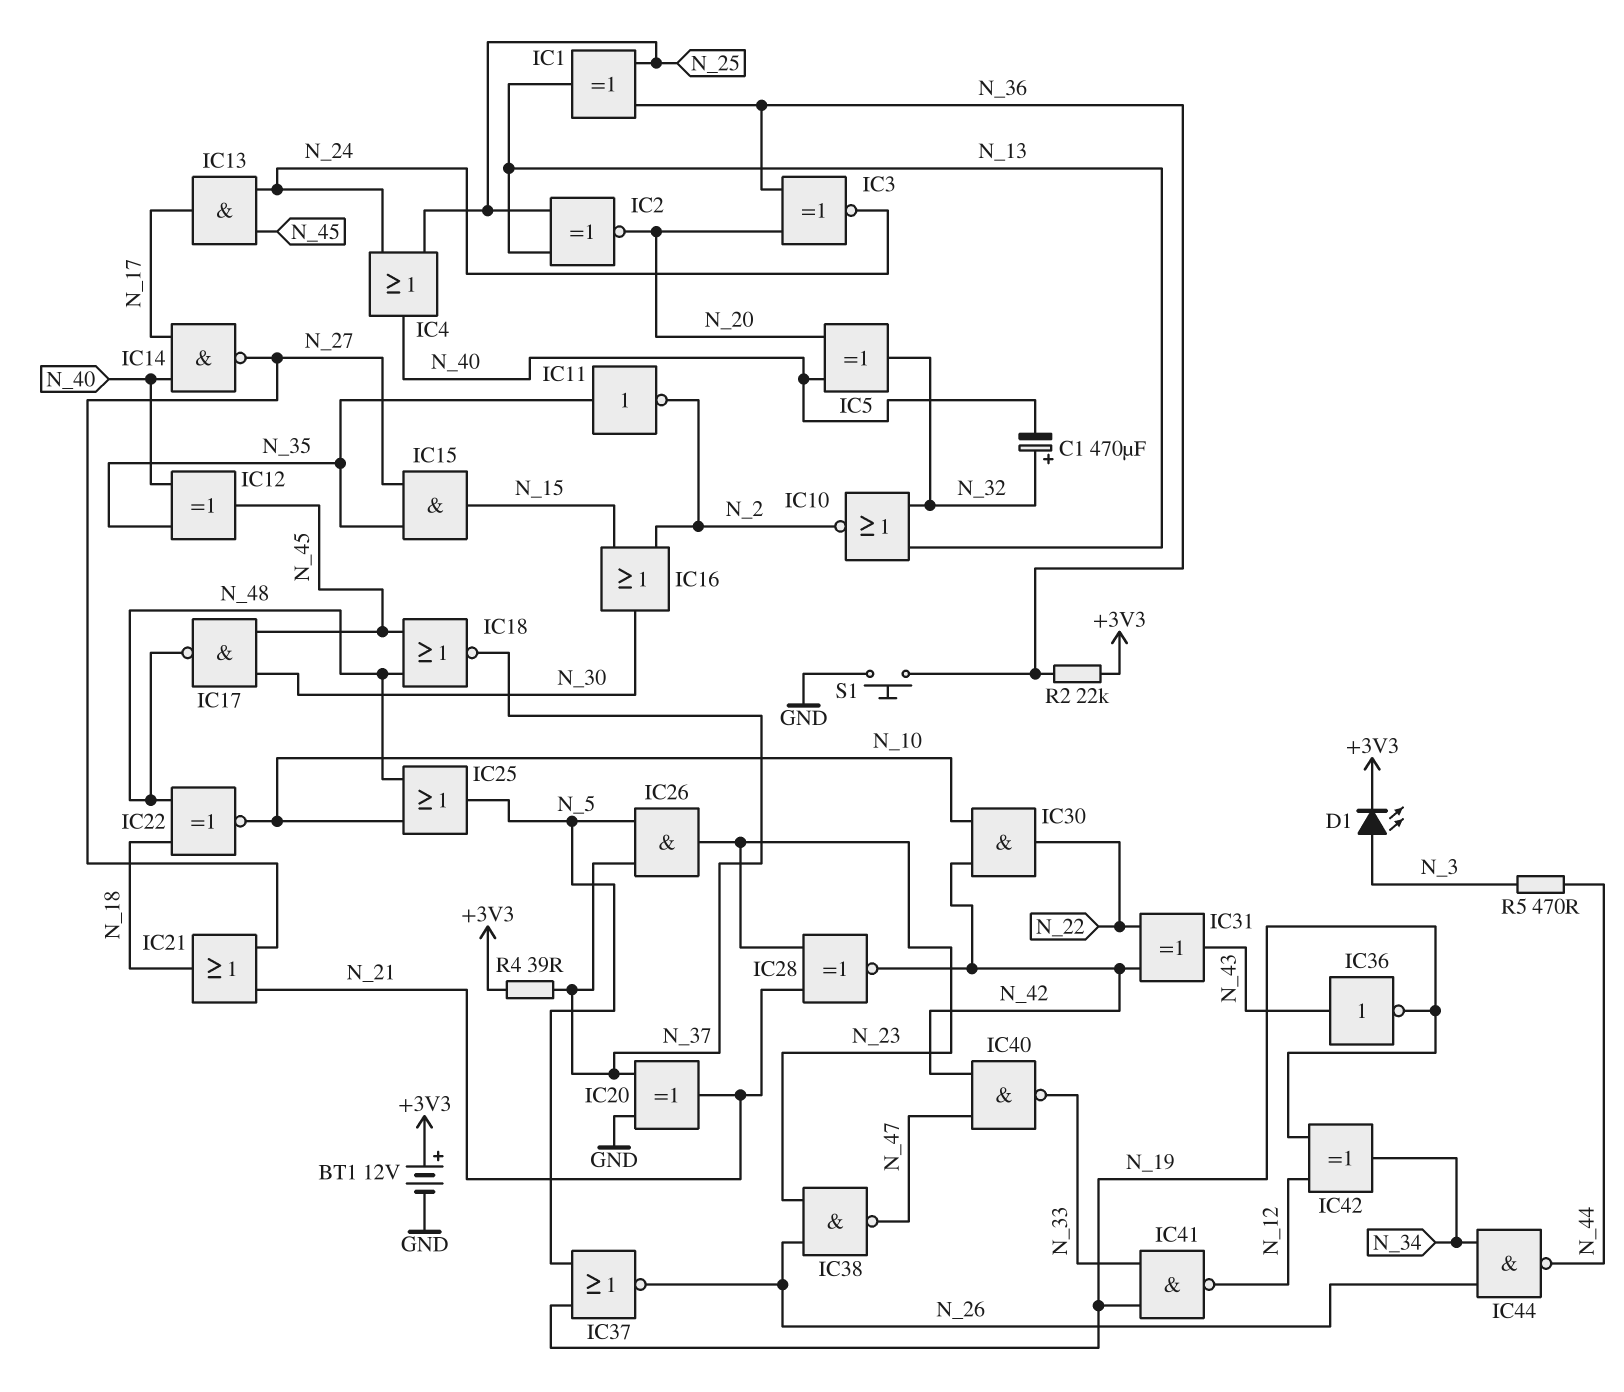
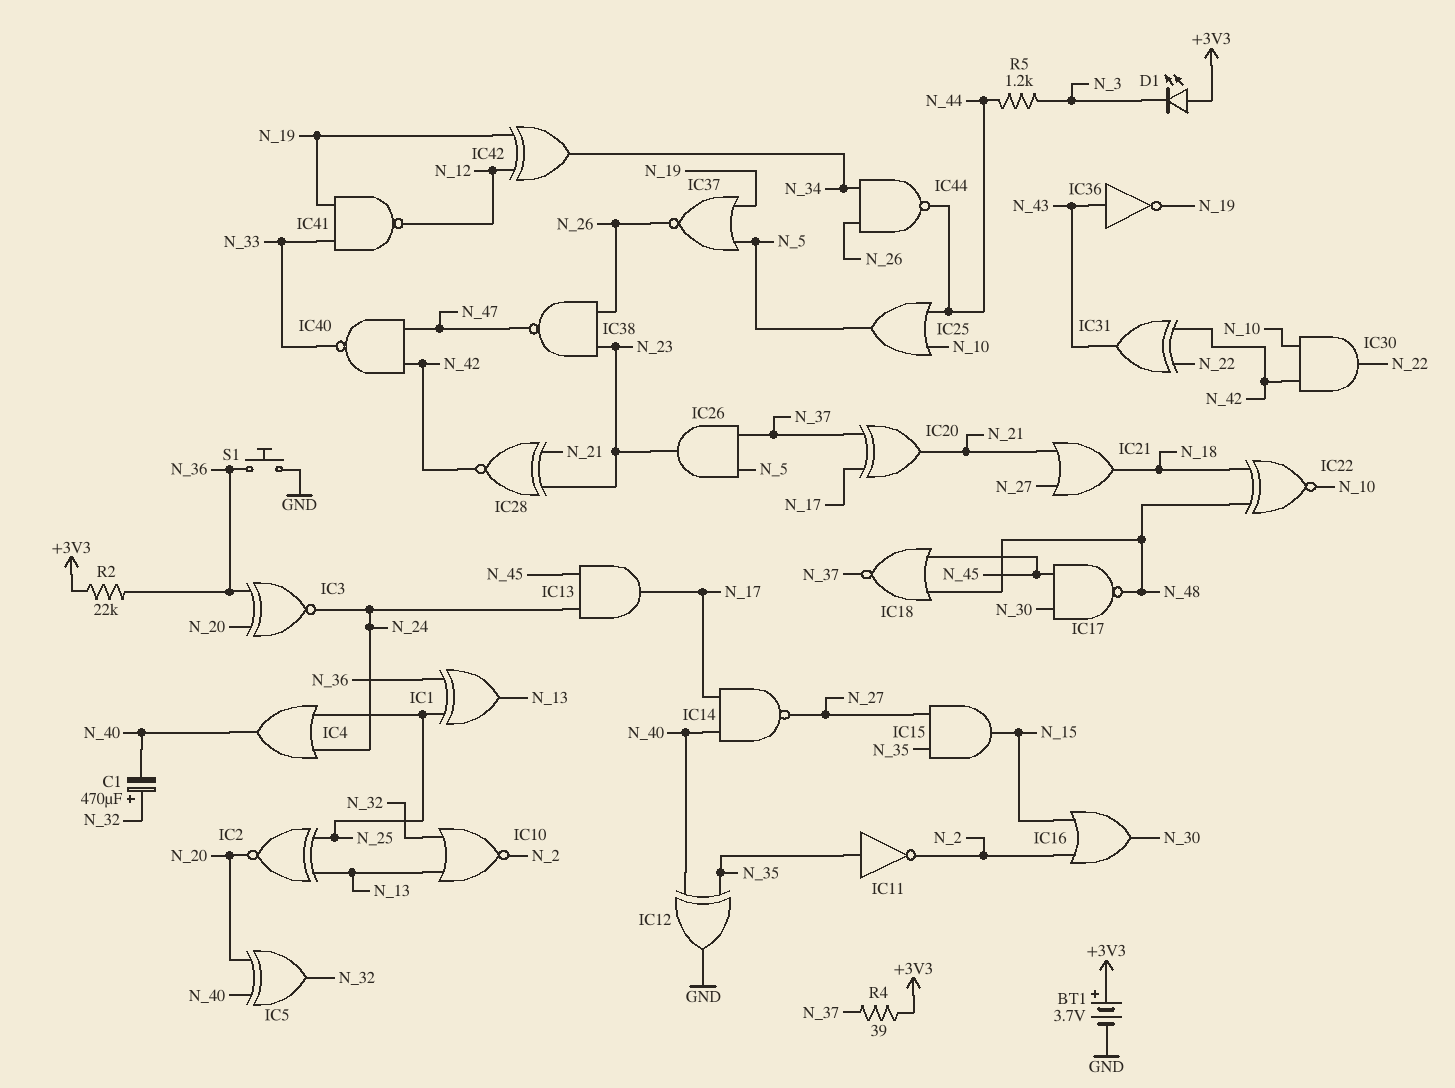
BT1: 12V (plus +3V3, minus GND) -> 3.7V (plus +3V3, minus GND)
D1: LED (A N_3, K +3V3) -> LED (A +3V3, K N_3)
IC12: XOR (in N_35, in N_40, out N_45) -> XOR (in N_35, in N_40, out GND)
IC20: XOR (in GND, in N_37, out N_21) -> XOR (in N_17, in N_37, out N_21)
IC25: OR (in N_10, in N_48, out N_5) -> OR (in N_10, in N_44, out N_5)
R5: 470 (N_3, N_44) -> 1.2k (N_3, N_44)

